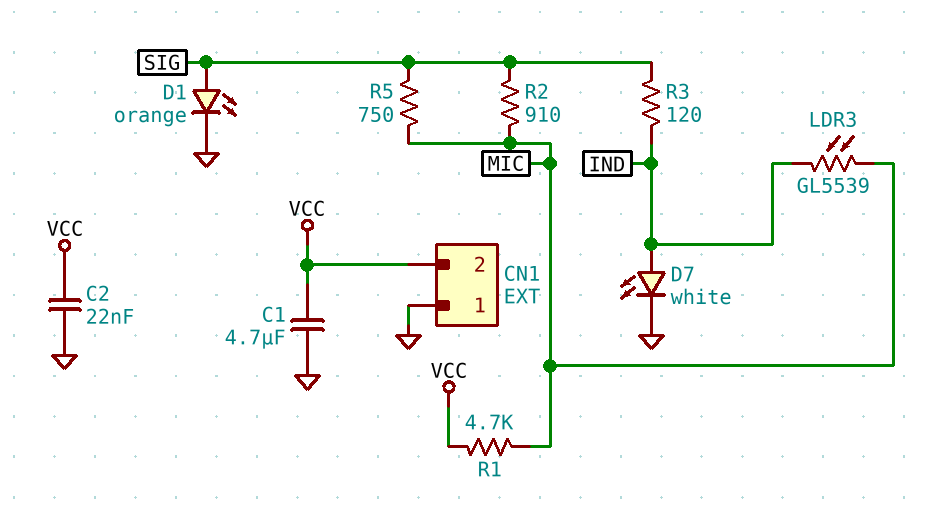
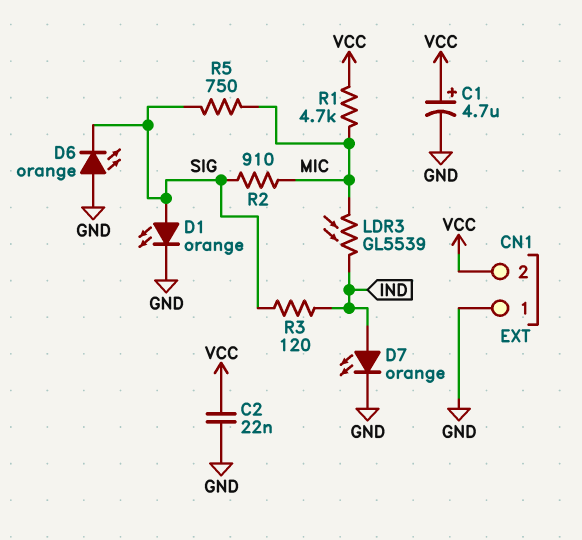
C1: 4.7uF (GND, VCC) -> 4.7uF (plus VCC, minus GND)
D6: none -> LED orange (A GND, K SIG)
D7: LED white (A IND, K GND) -> LED orange (A IND, K GND)

